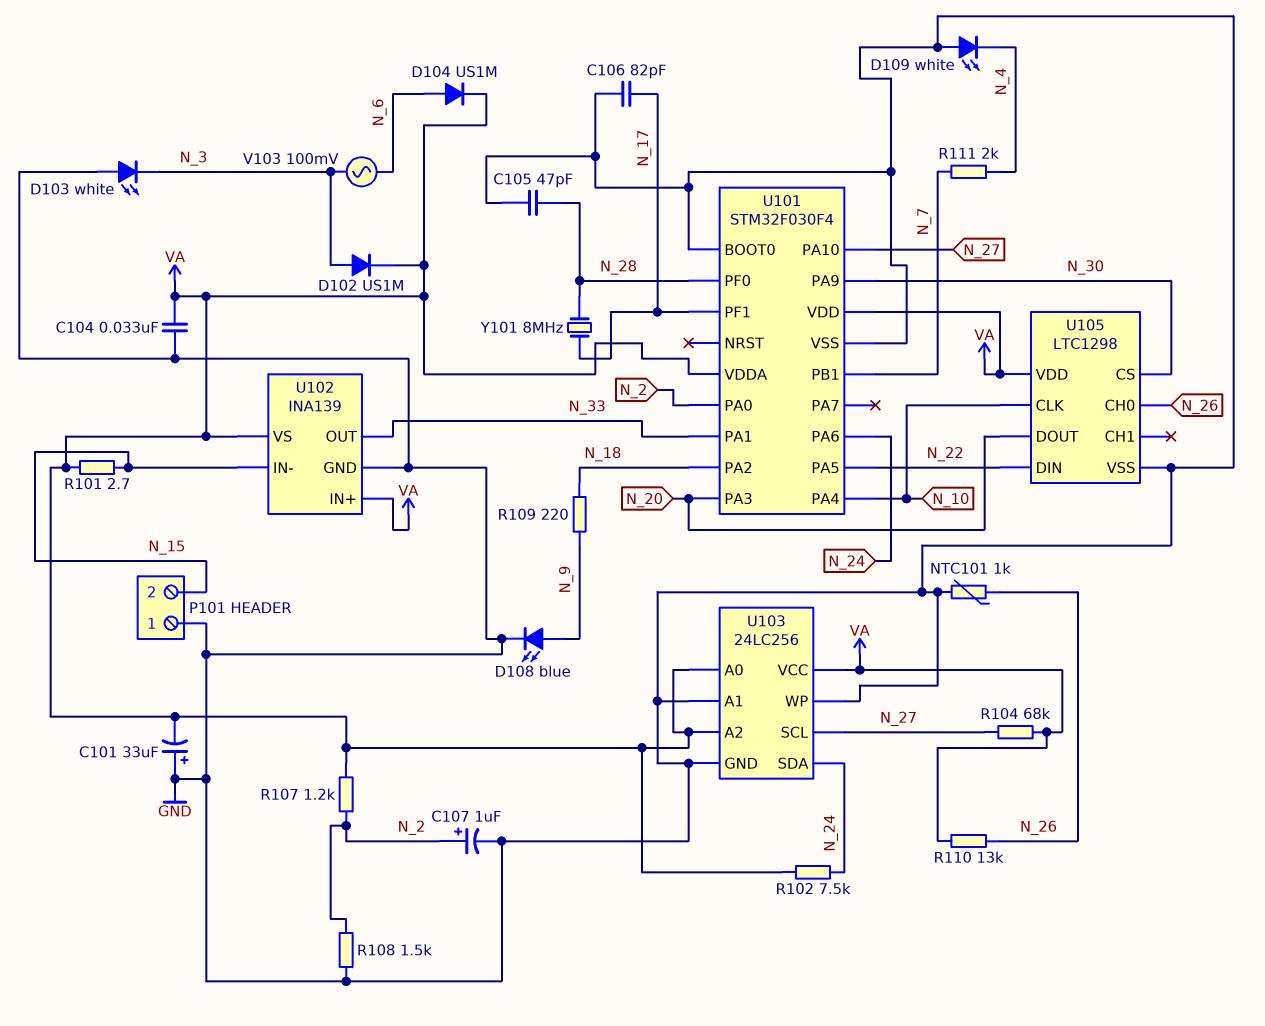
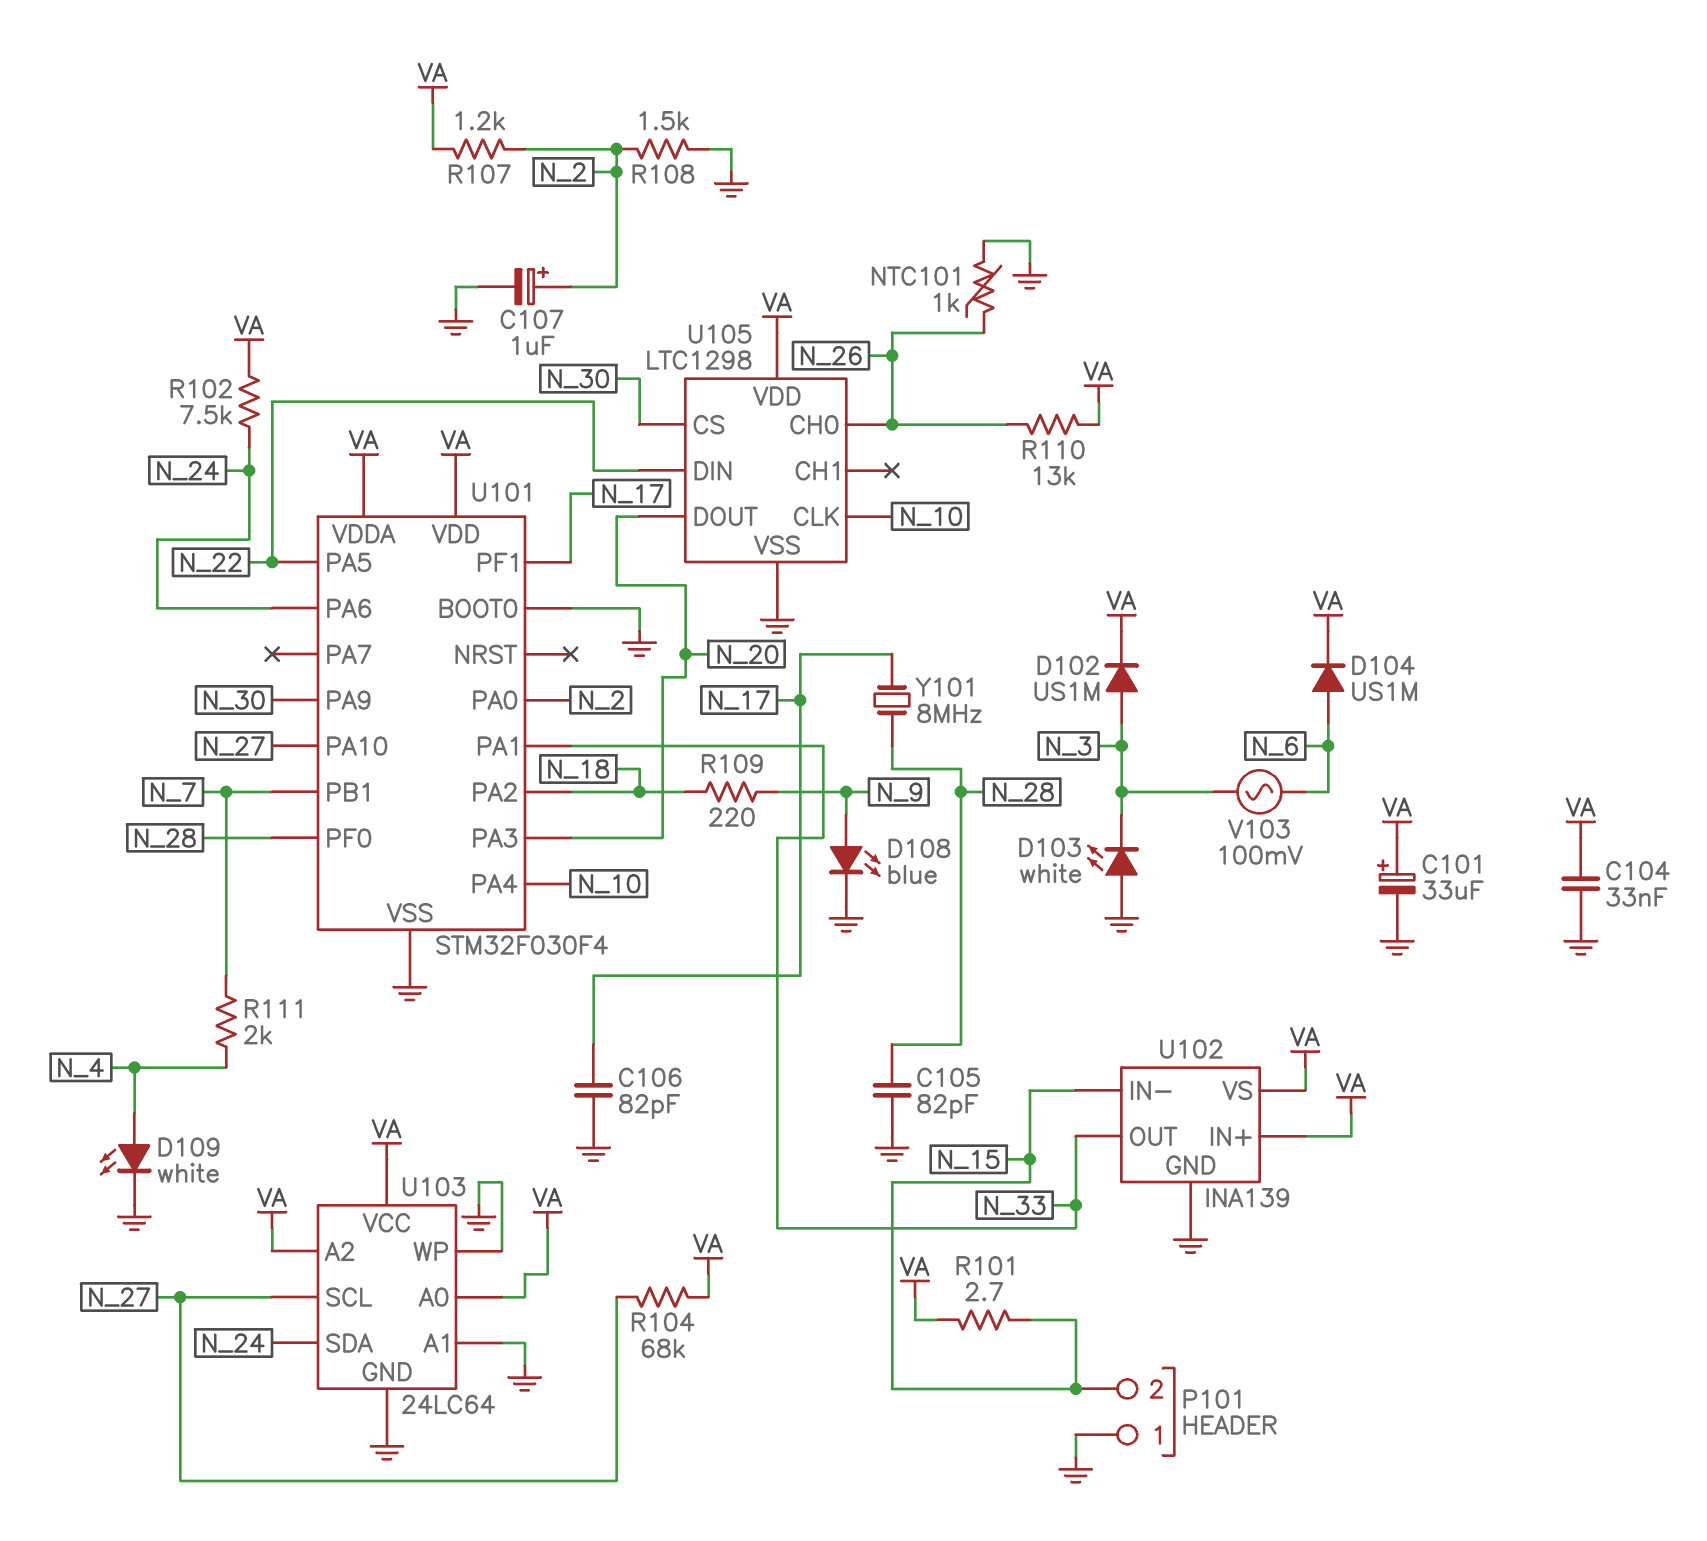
C101: 33uF (plus GND, minus VA) -> 33uF (plus VA, minus GND)
C105: 47pF (GND, N_28) -> 82pF (GND, N_28)
D109: LED white (A GND, K N_4) -> LED white (A N_4, K GND)
U103: 24LC256 -> 24LC64

